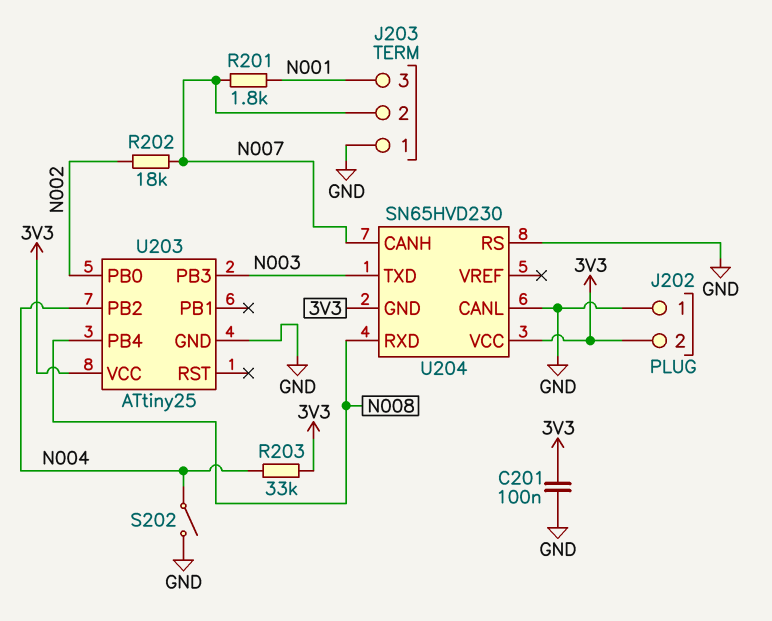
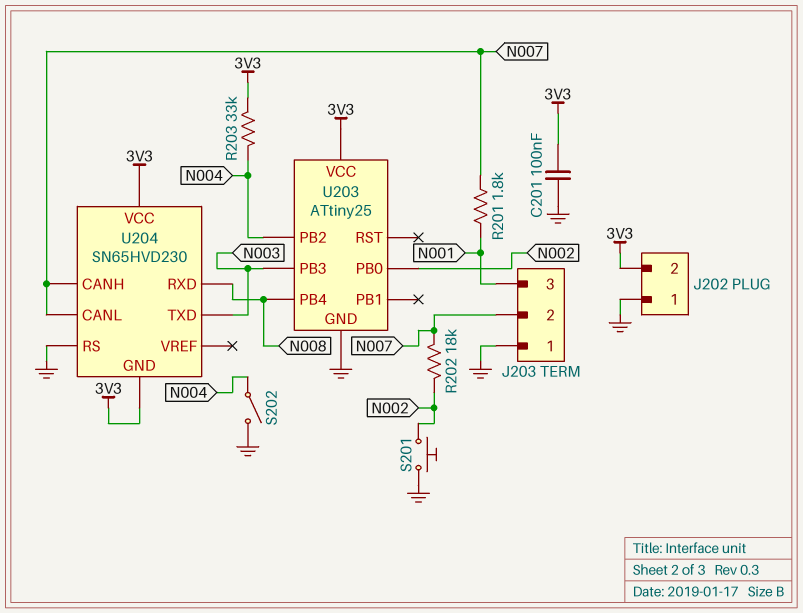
S201: none -> button (GND, N002)
U204 pin CANL: GND -> N007

